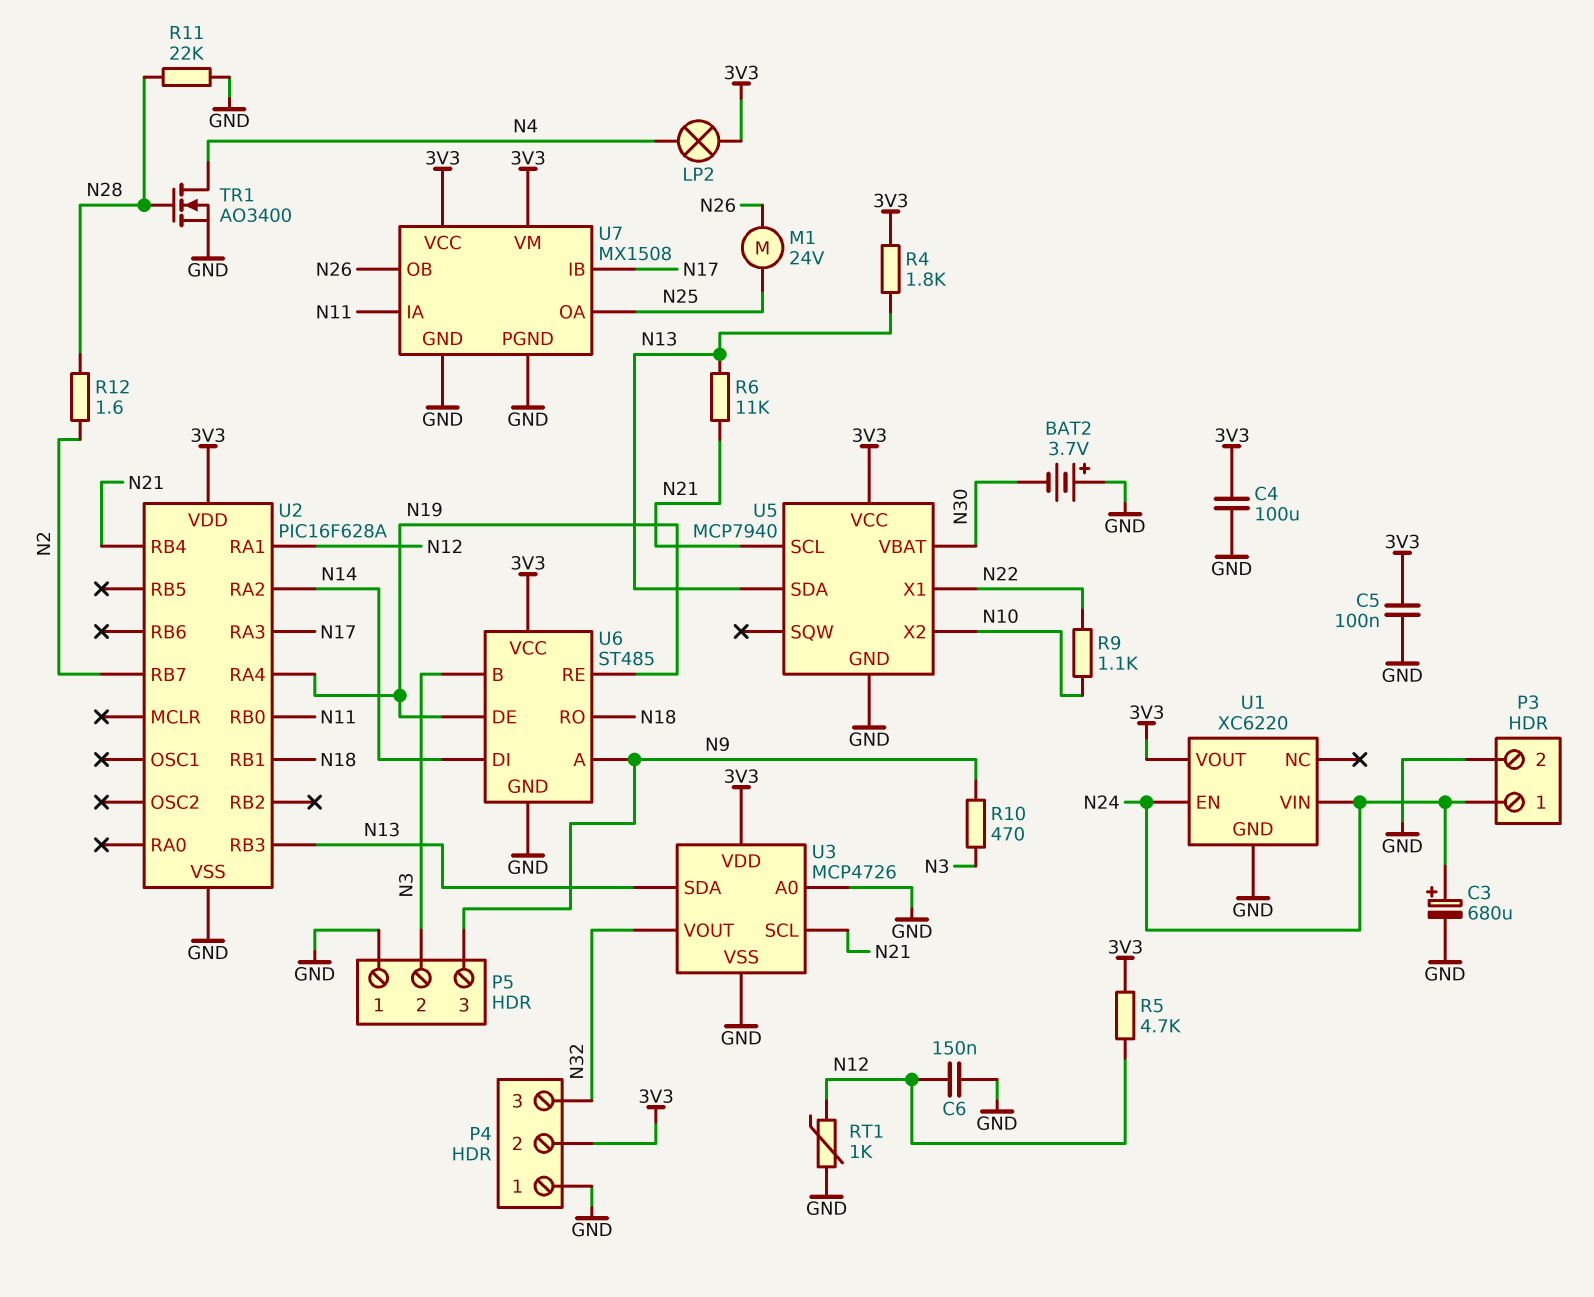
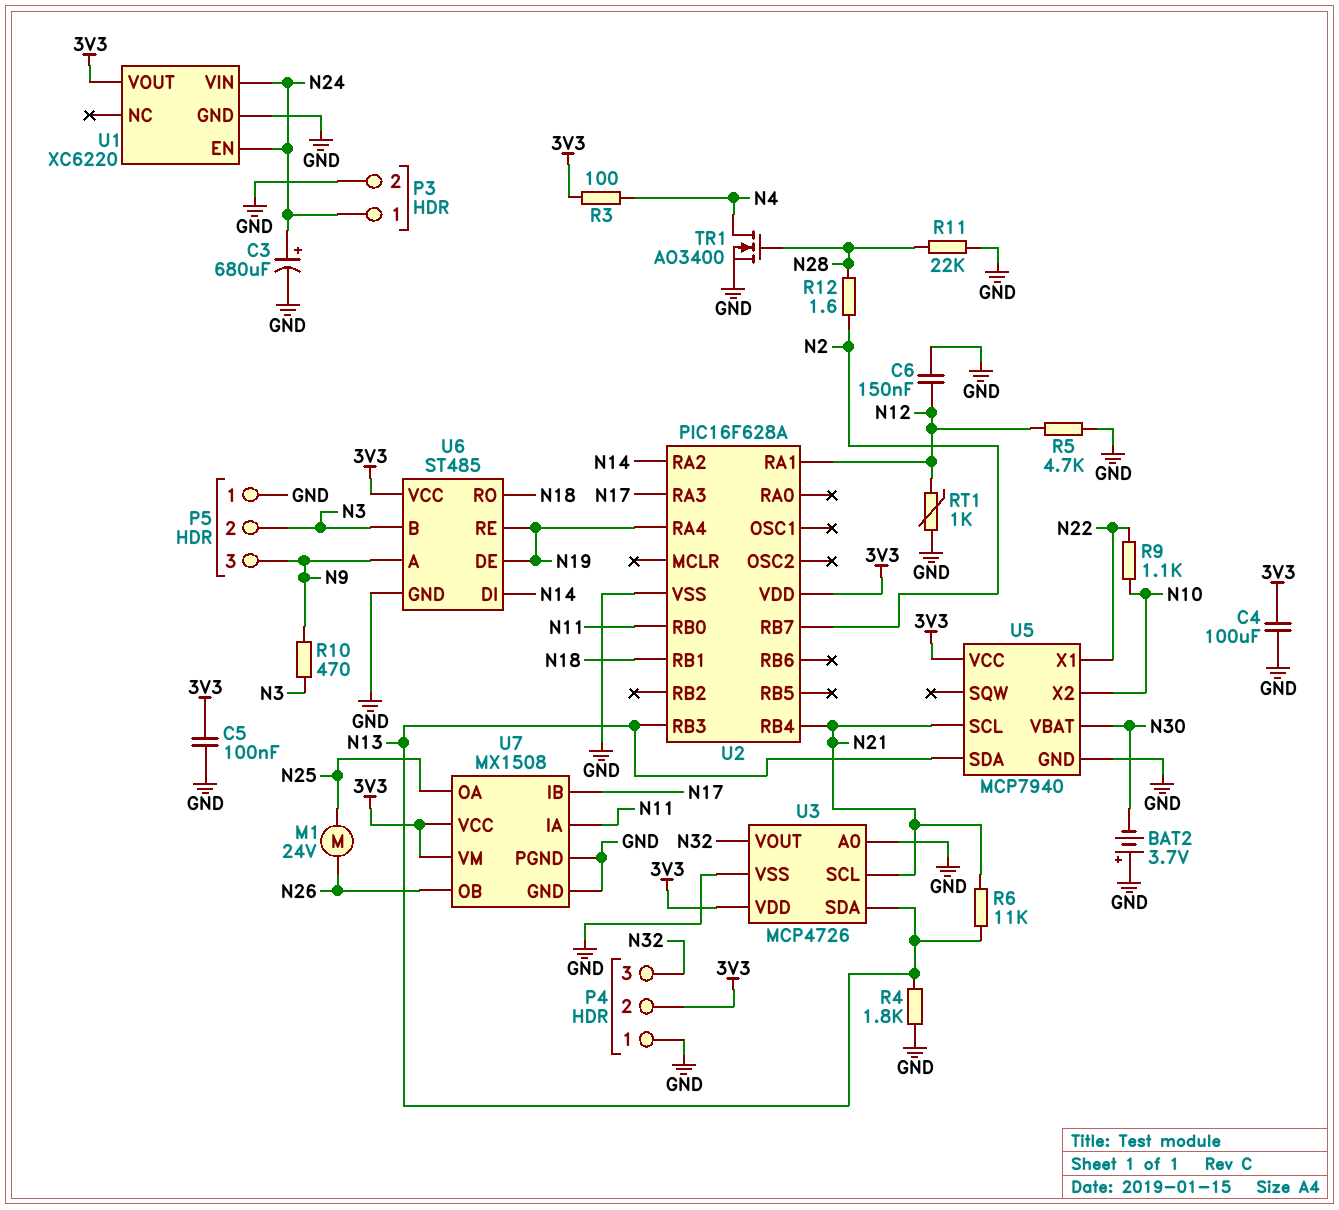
LP2: lamp (3V3, N4) -> none
R3: none -> 100 (3V3, N4)
R4: 1.8k (3V3, N13) -> 1.8k (GND, N13)
R5: 4.7k (3V3, N12) -> 4.7k (GND, N12)

